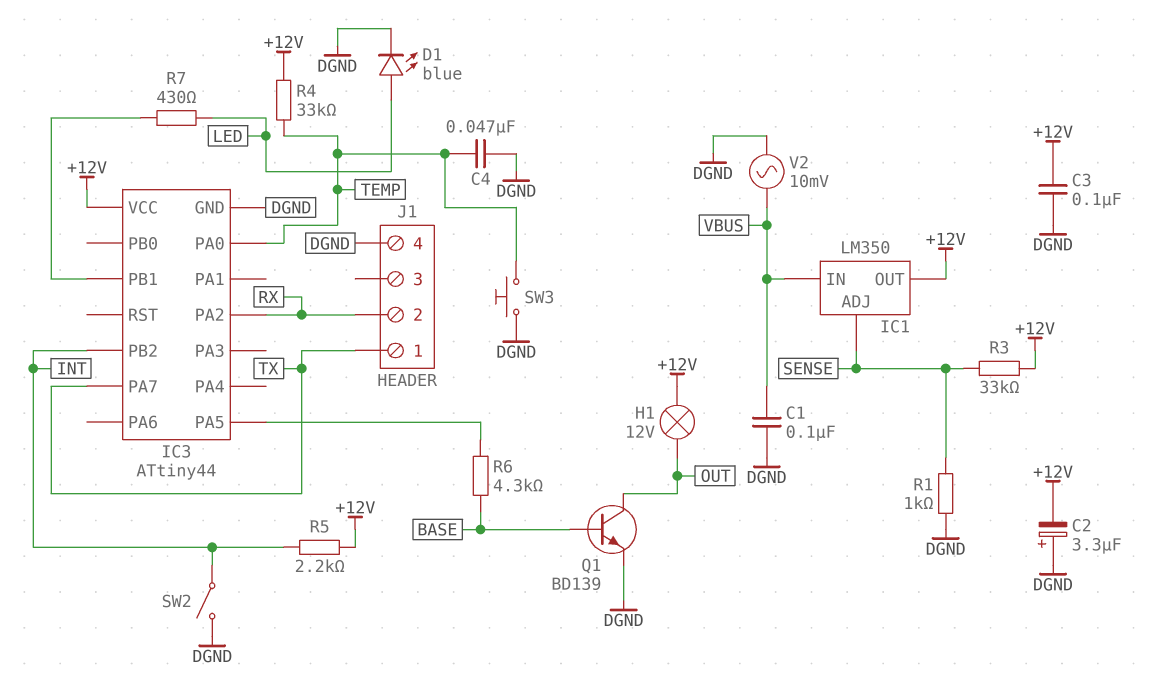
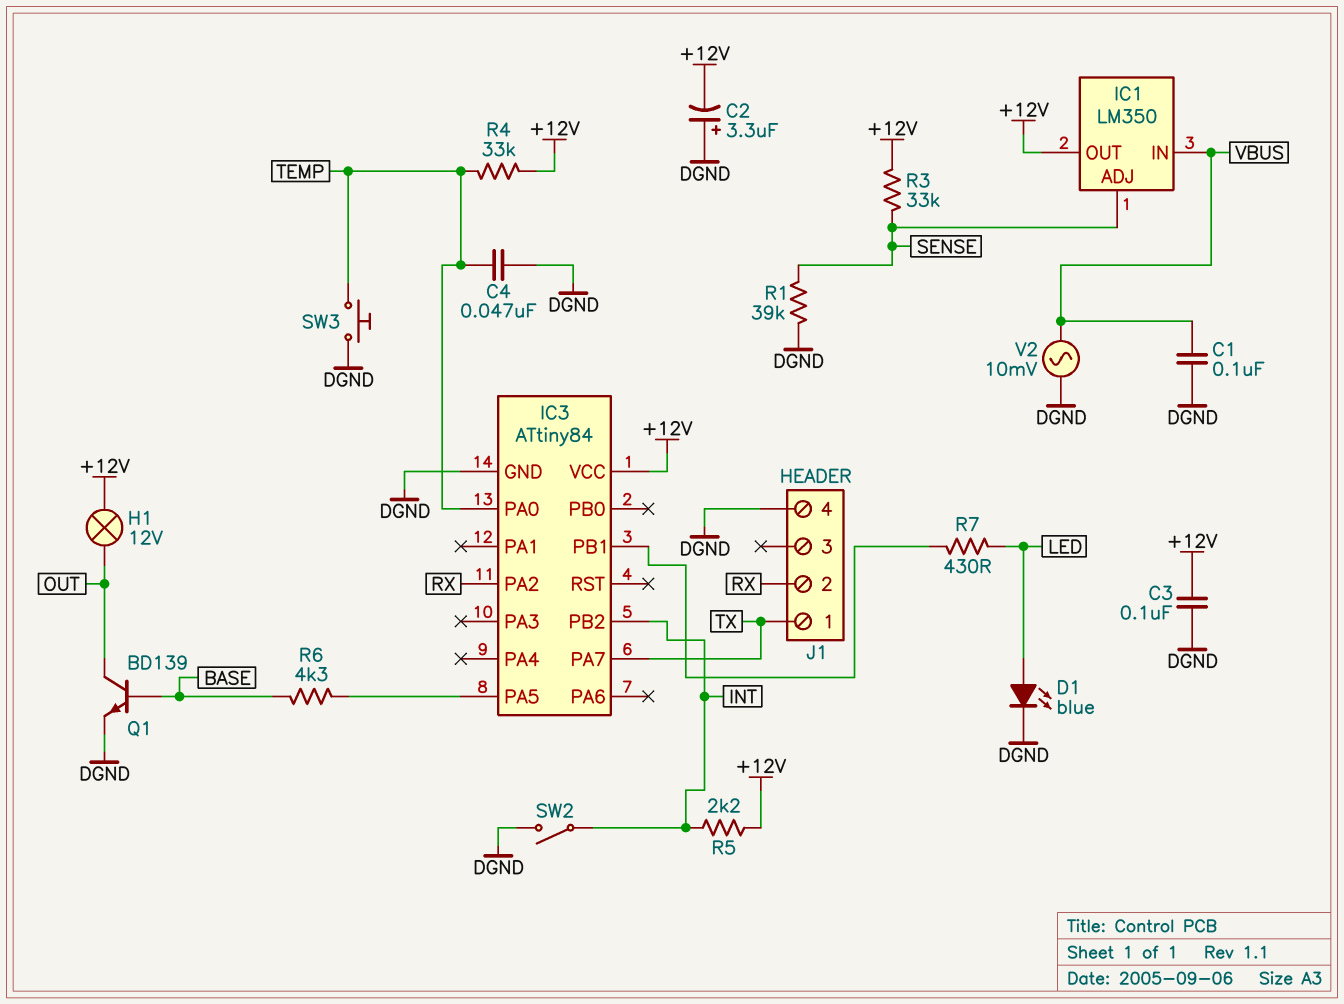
IC3: ATtiny44 -> ATtiny84
R1: 1k (DGND, SENSE) -> 39k (DGND, SENSE)

